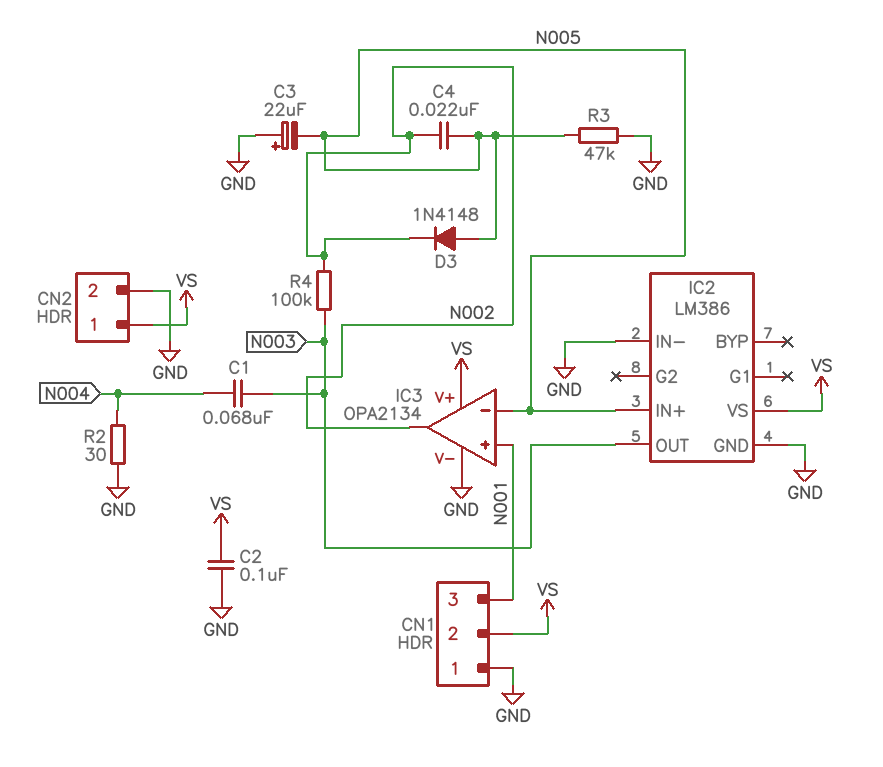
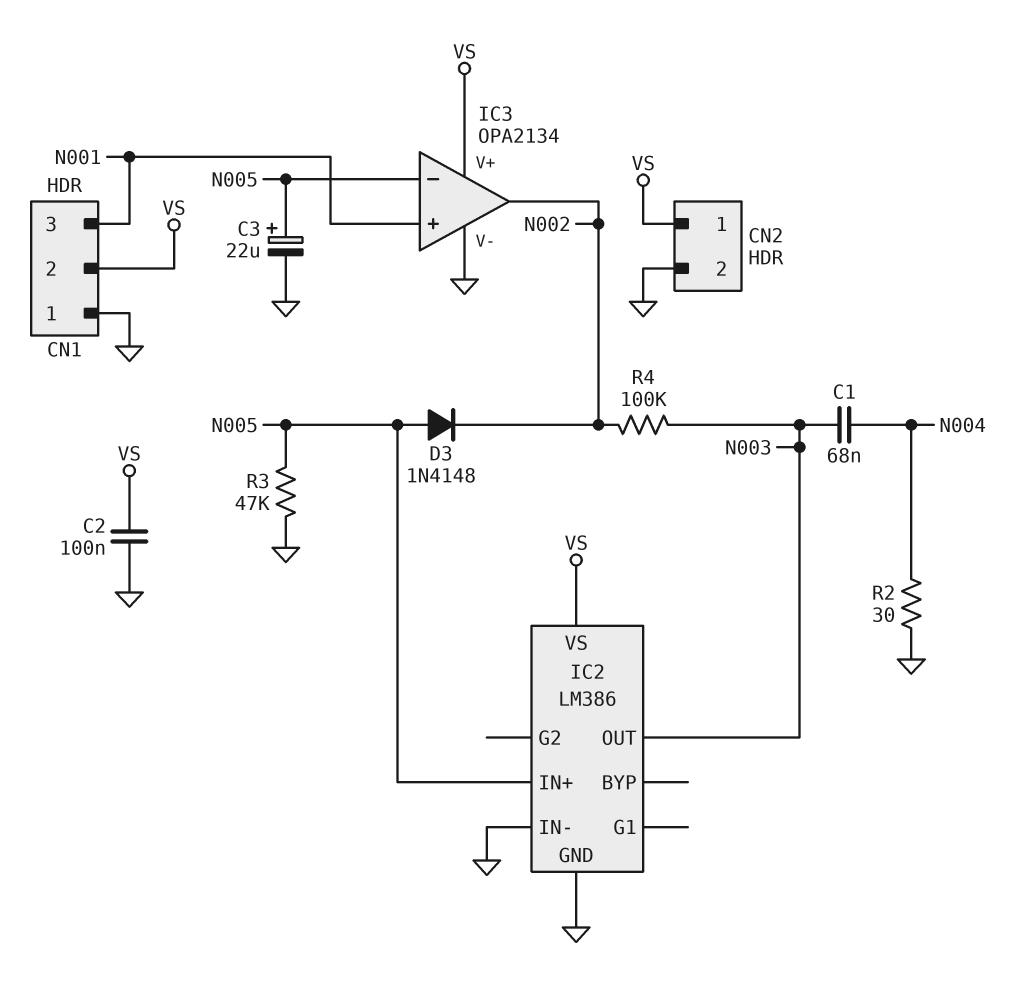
C3: 22uF (plus GND, minus N005) -> 22uF (plus N005, minus GND)
C4: 22nF (N002, N005) -> none

